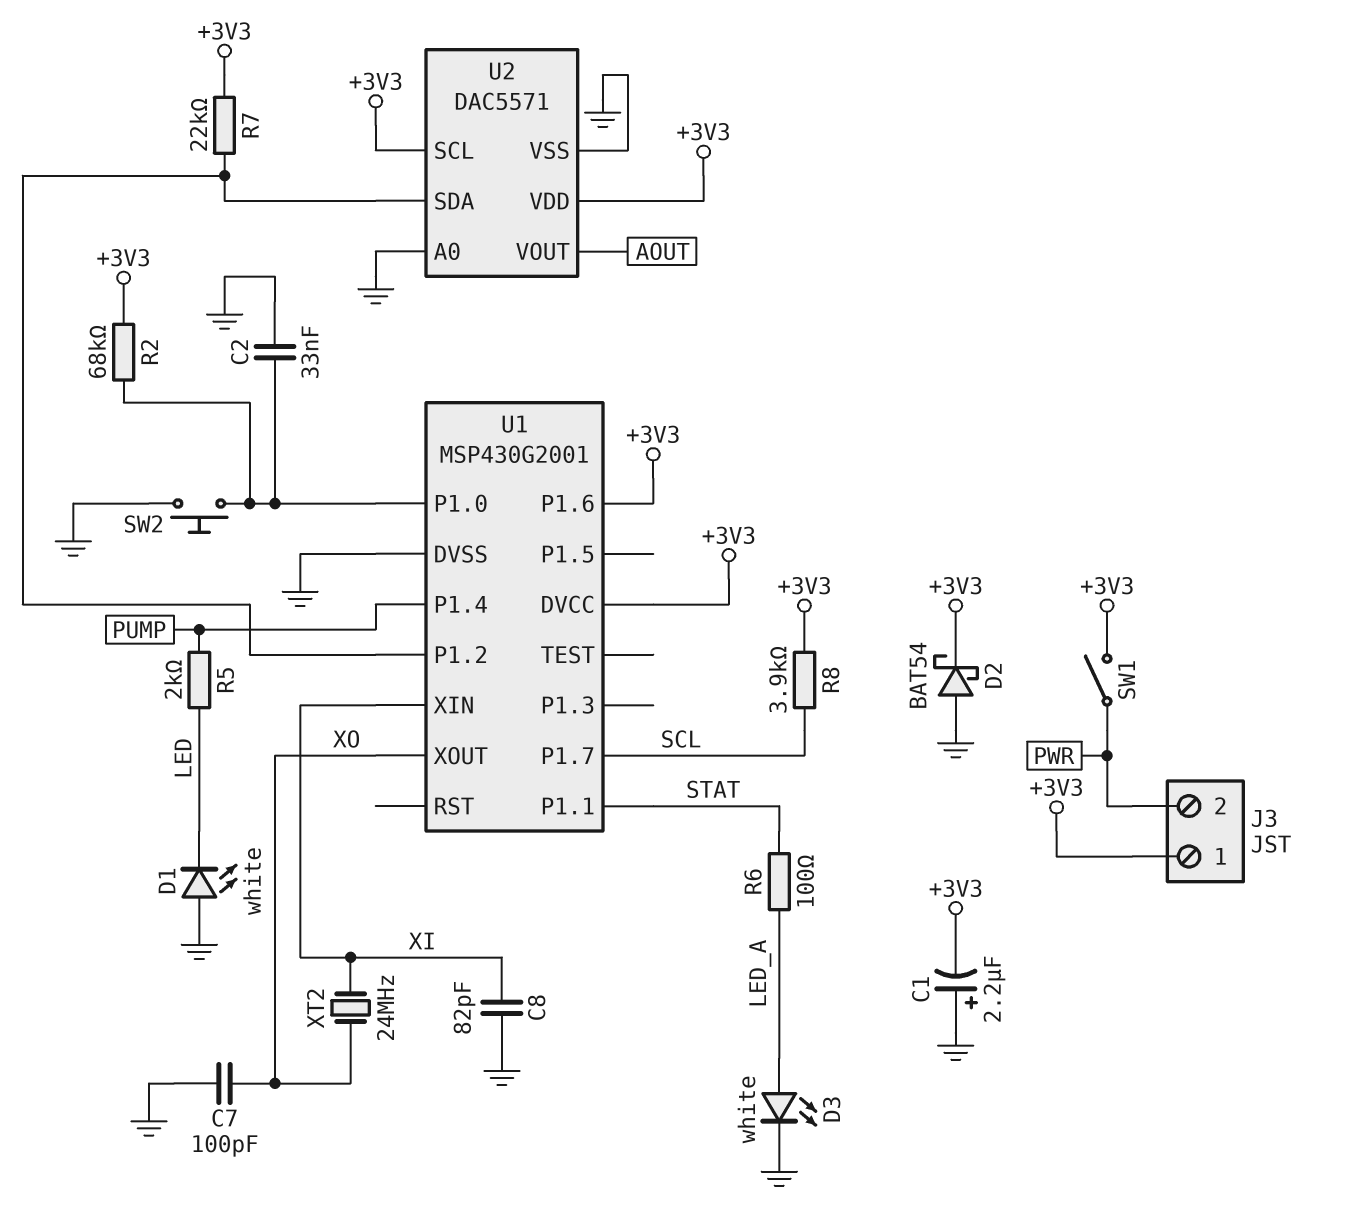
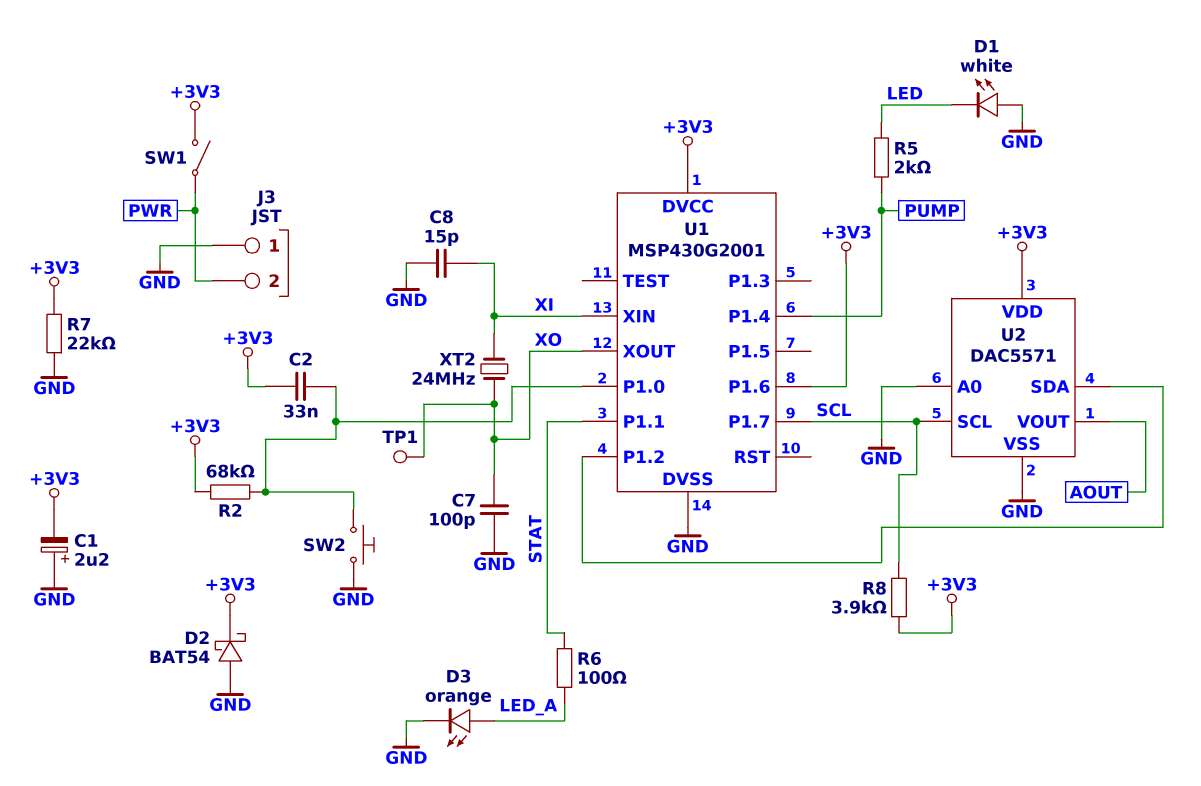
C2: 33nF (GND, U1/P1.0) -> 33nF (+3V3, U1/P1.0)
C8: 82pF (GND, XI) -> 15pF (GND, XI)
D3: LED white (A LED_A, K GND) -> LED orange (A LED_A, K GND)
J3 pin 1: +3V3 -> GND
R7: 22k (+3V3, U1/P1.2) -> 22k (+3V3, GND)
TP1: none -> test point (XO)
U2 pin SCL: +3V3 -> SCL

